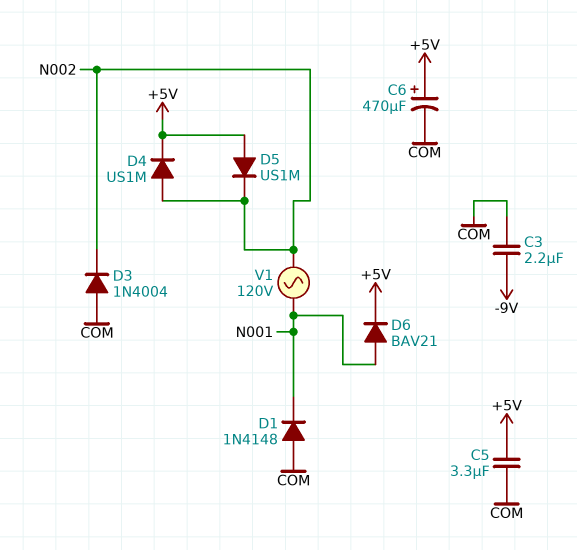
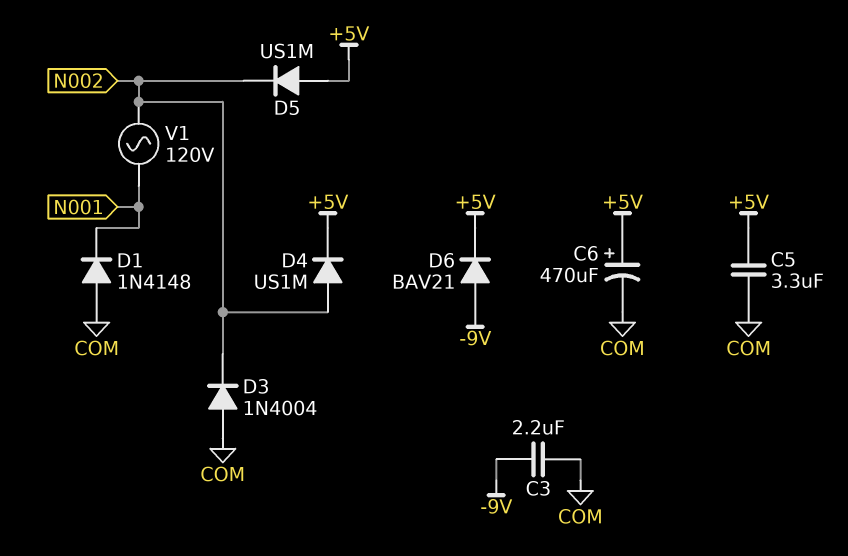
D6: diode BAV21 (A N001, K +5V) -> diode BAV21 (A -9V, K +5V)

